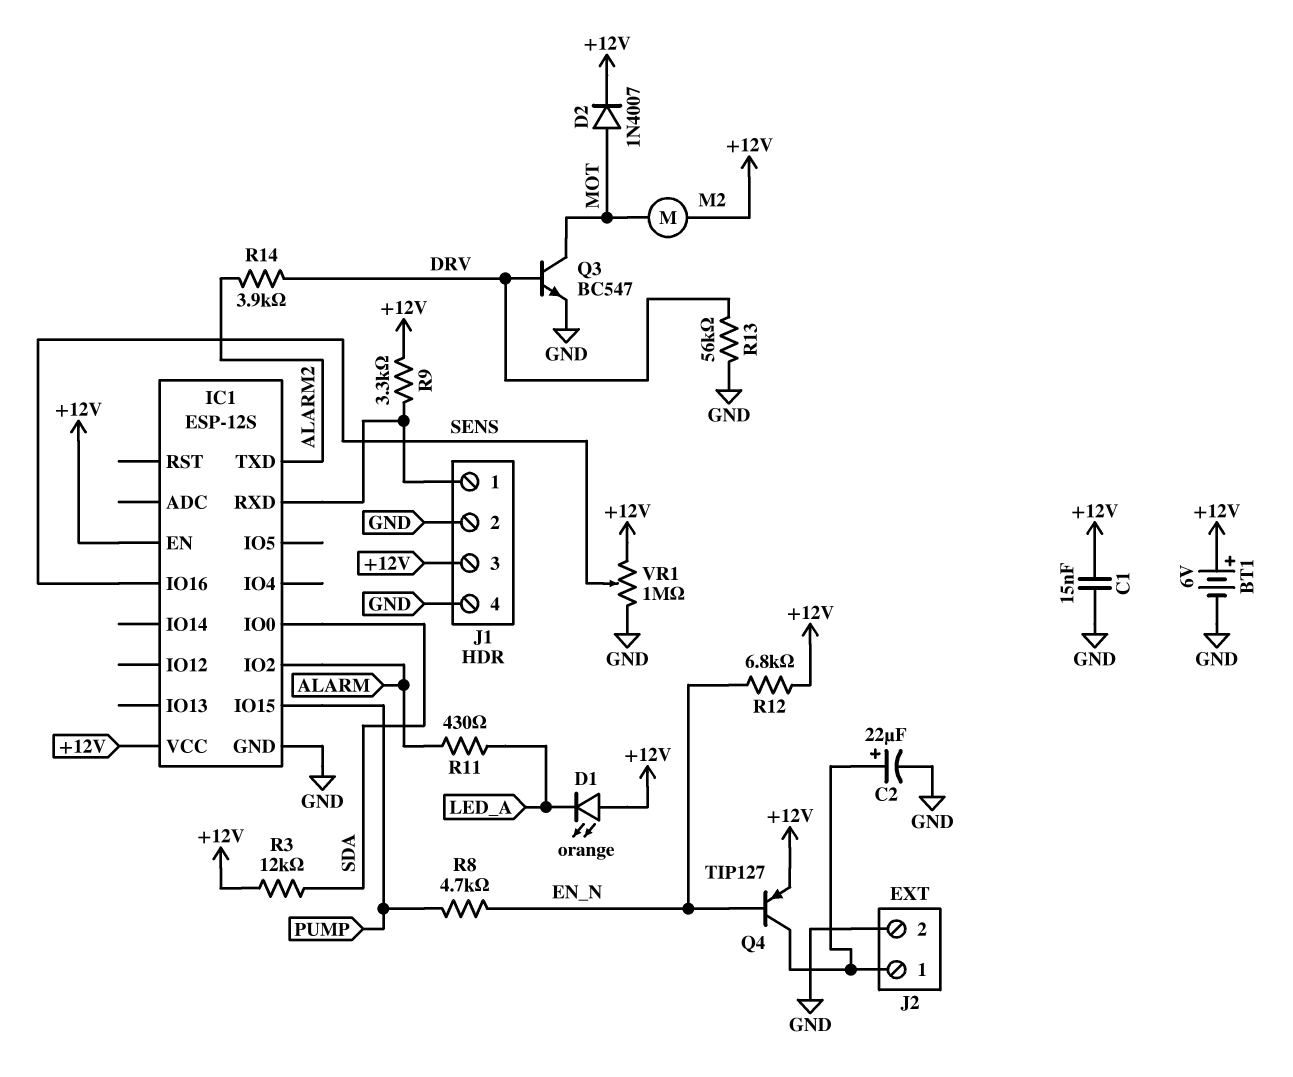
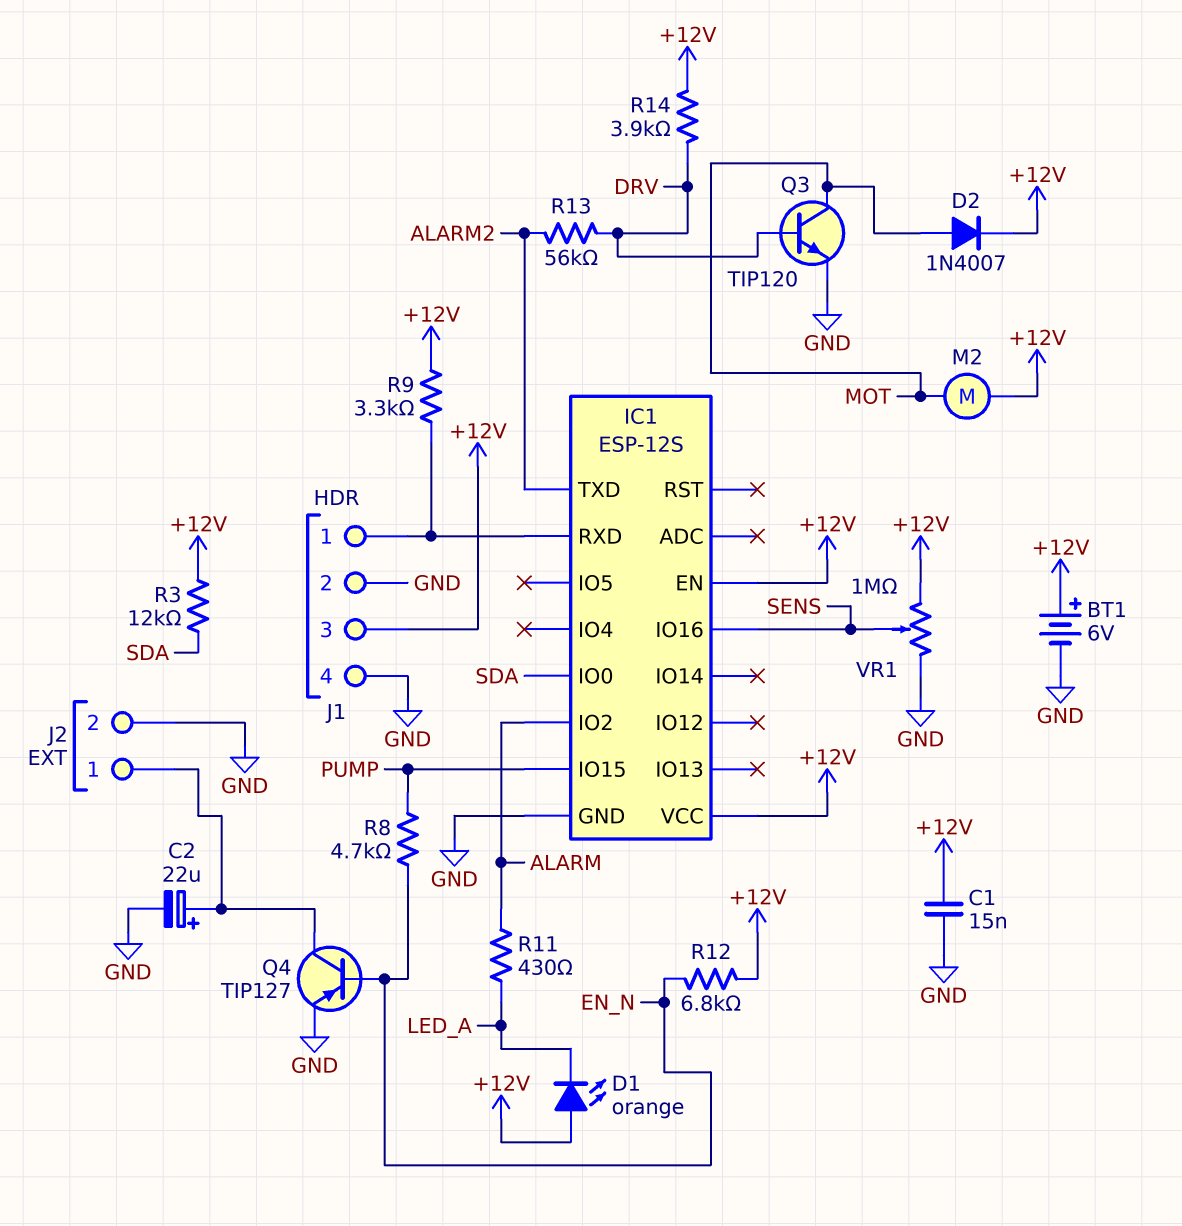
Q3: NPN BC547 (B DRV, C MOT, E GND) -> NPN TIP120 (B DRV, C MOT, E GND)
Q4: PNP TIP127 (B EN_N, C J2/1, E +12V) -> PNP TIP127 (B EN_N, C J2/1, E GND)
R13: 56k (DRV, GND) -> 56k (ALARM2, DRV)
R14: 3.9k (ALARM2, DRV) -> 3.9k (+12V, DRV)

